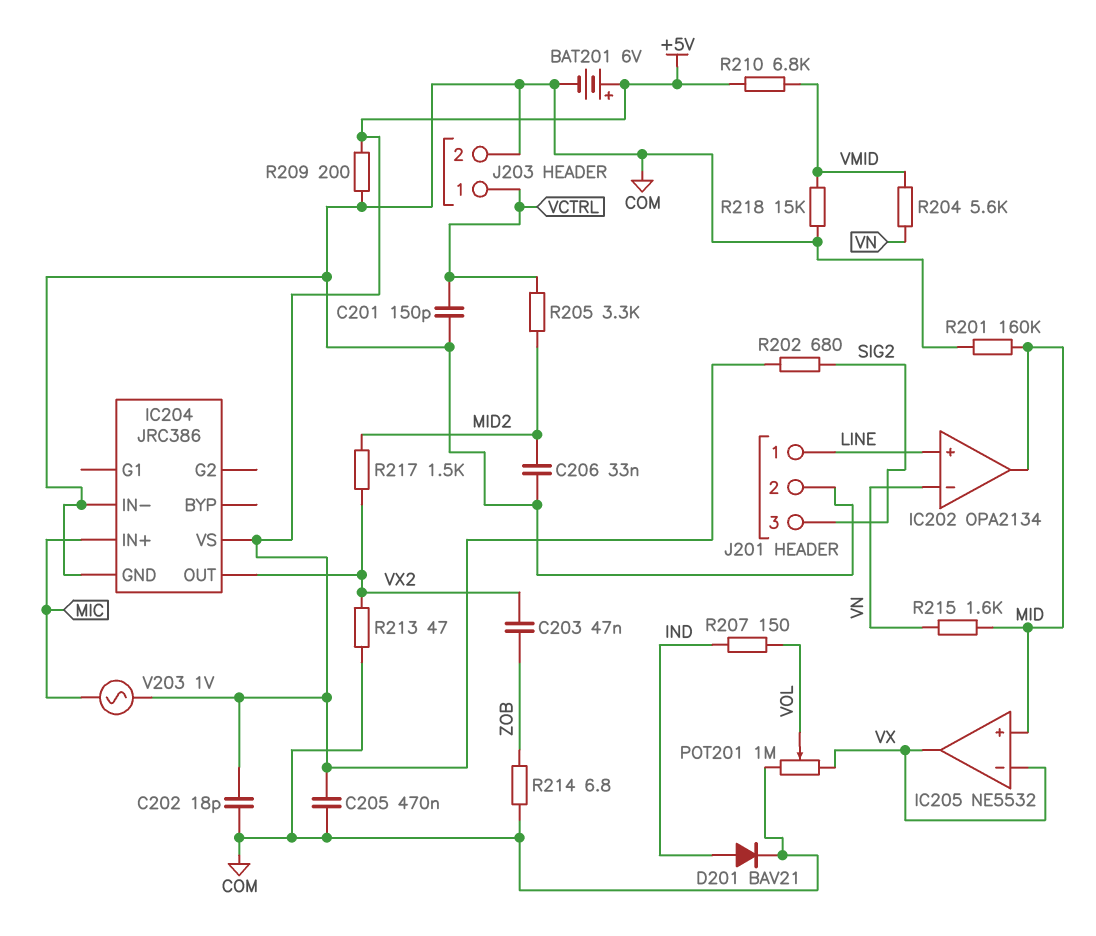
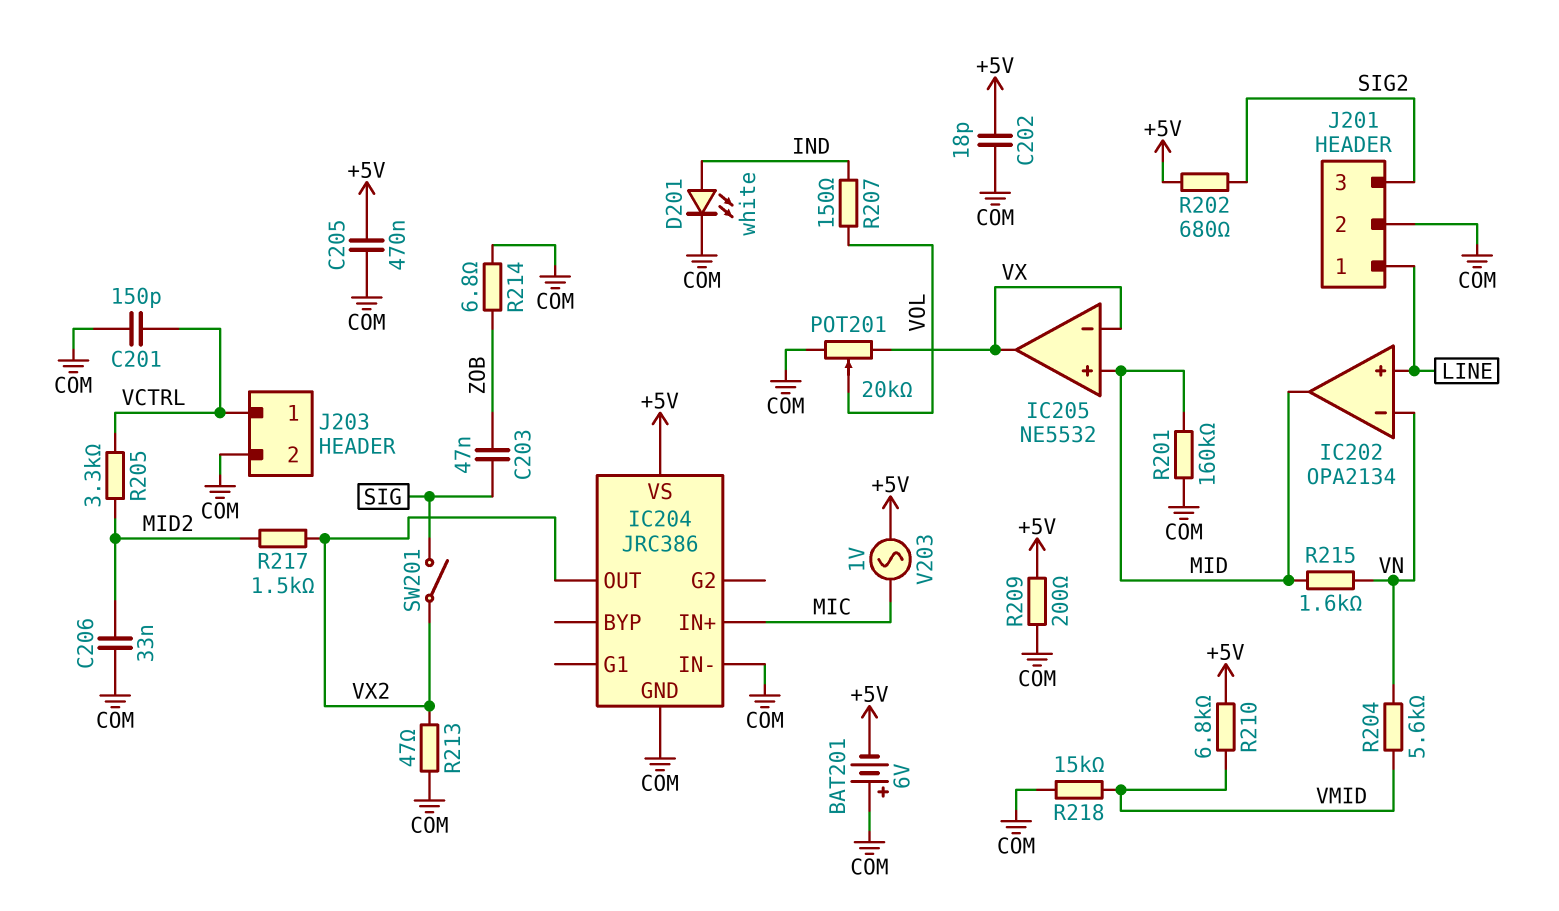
BAT201: 6V (plus +5V, minus COM) -> 6V (plus COM, minus +5V)
C203: 47nF (VX2, ZOB) -> 47nF (SIG, ZOB)
D201: diode BAV21 (A IND, K COM) -> LED white (A IND, K COM)
POT201: 1M (COM, VX, wiper VOL) -> 20k (COM, VX, wiper VOL)
SW201: none -> switch (SIG, VX2)

